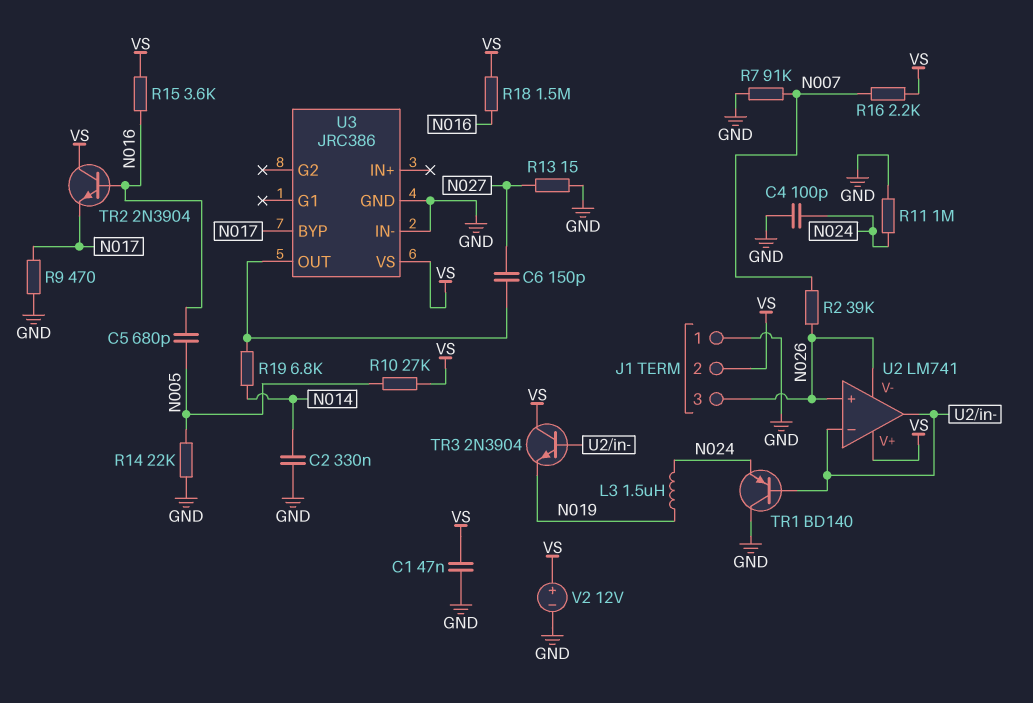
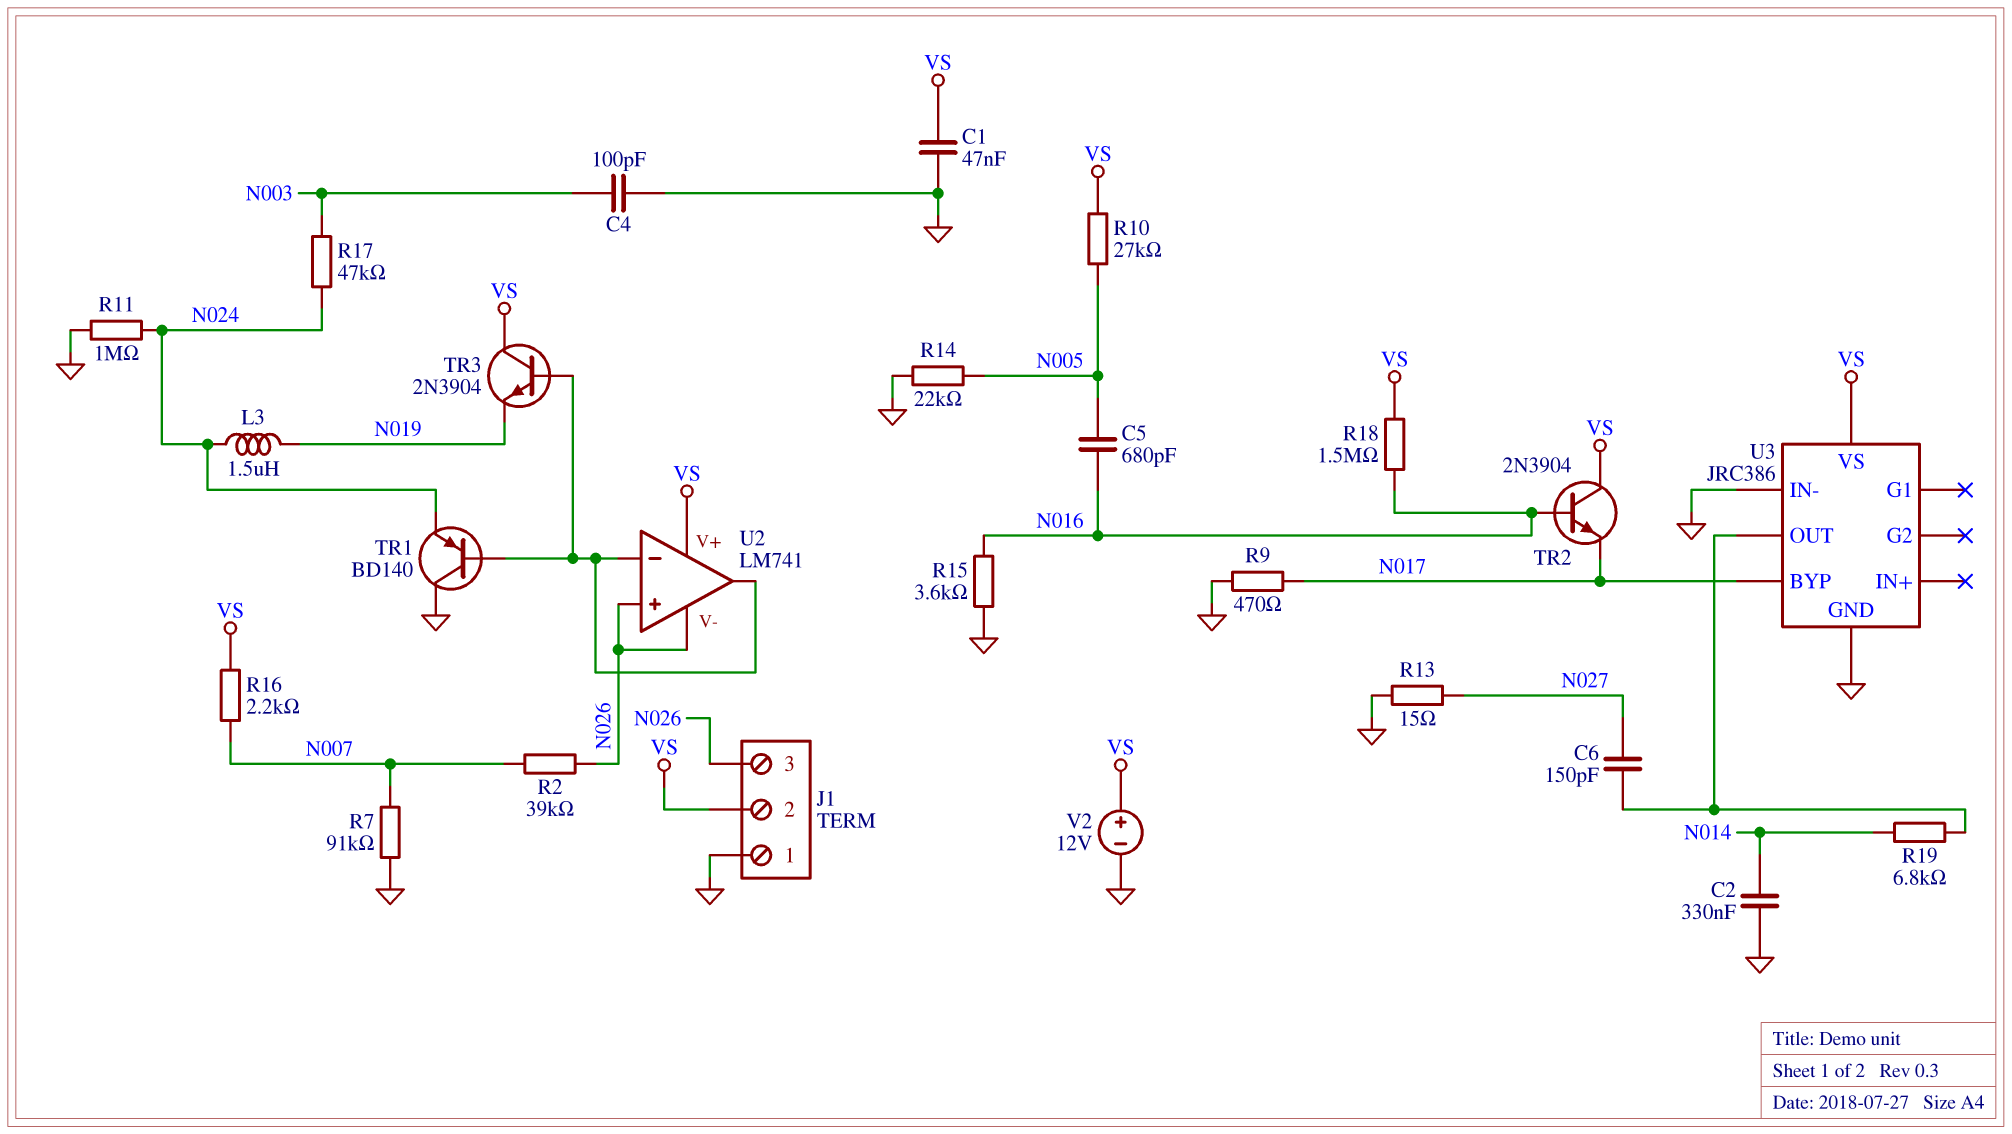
C4: 100pF (GND, N024) -> 100pF (GND, N003)
R15: 3.6k (N016, VS) -> 3.6k (GND, N016)
R17: none -> 47k (N003, N024)

